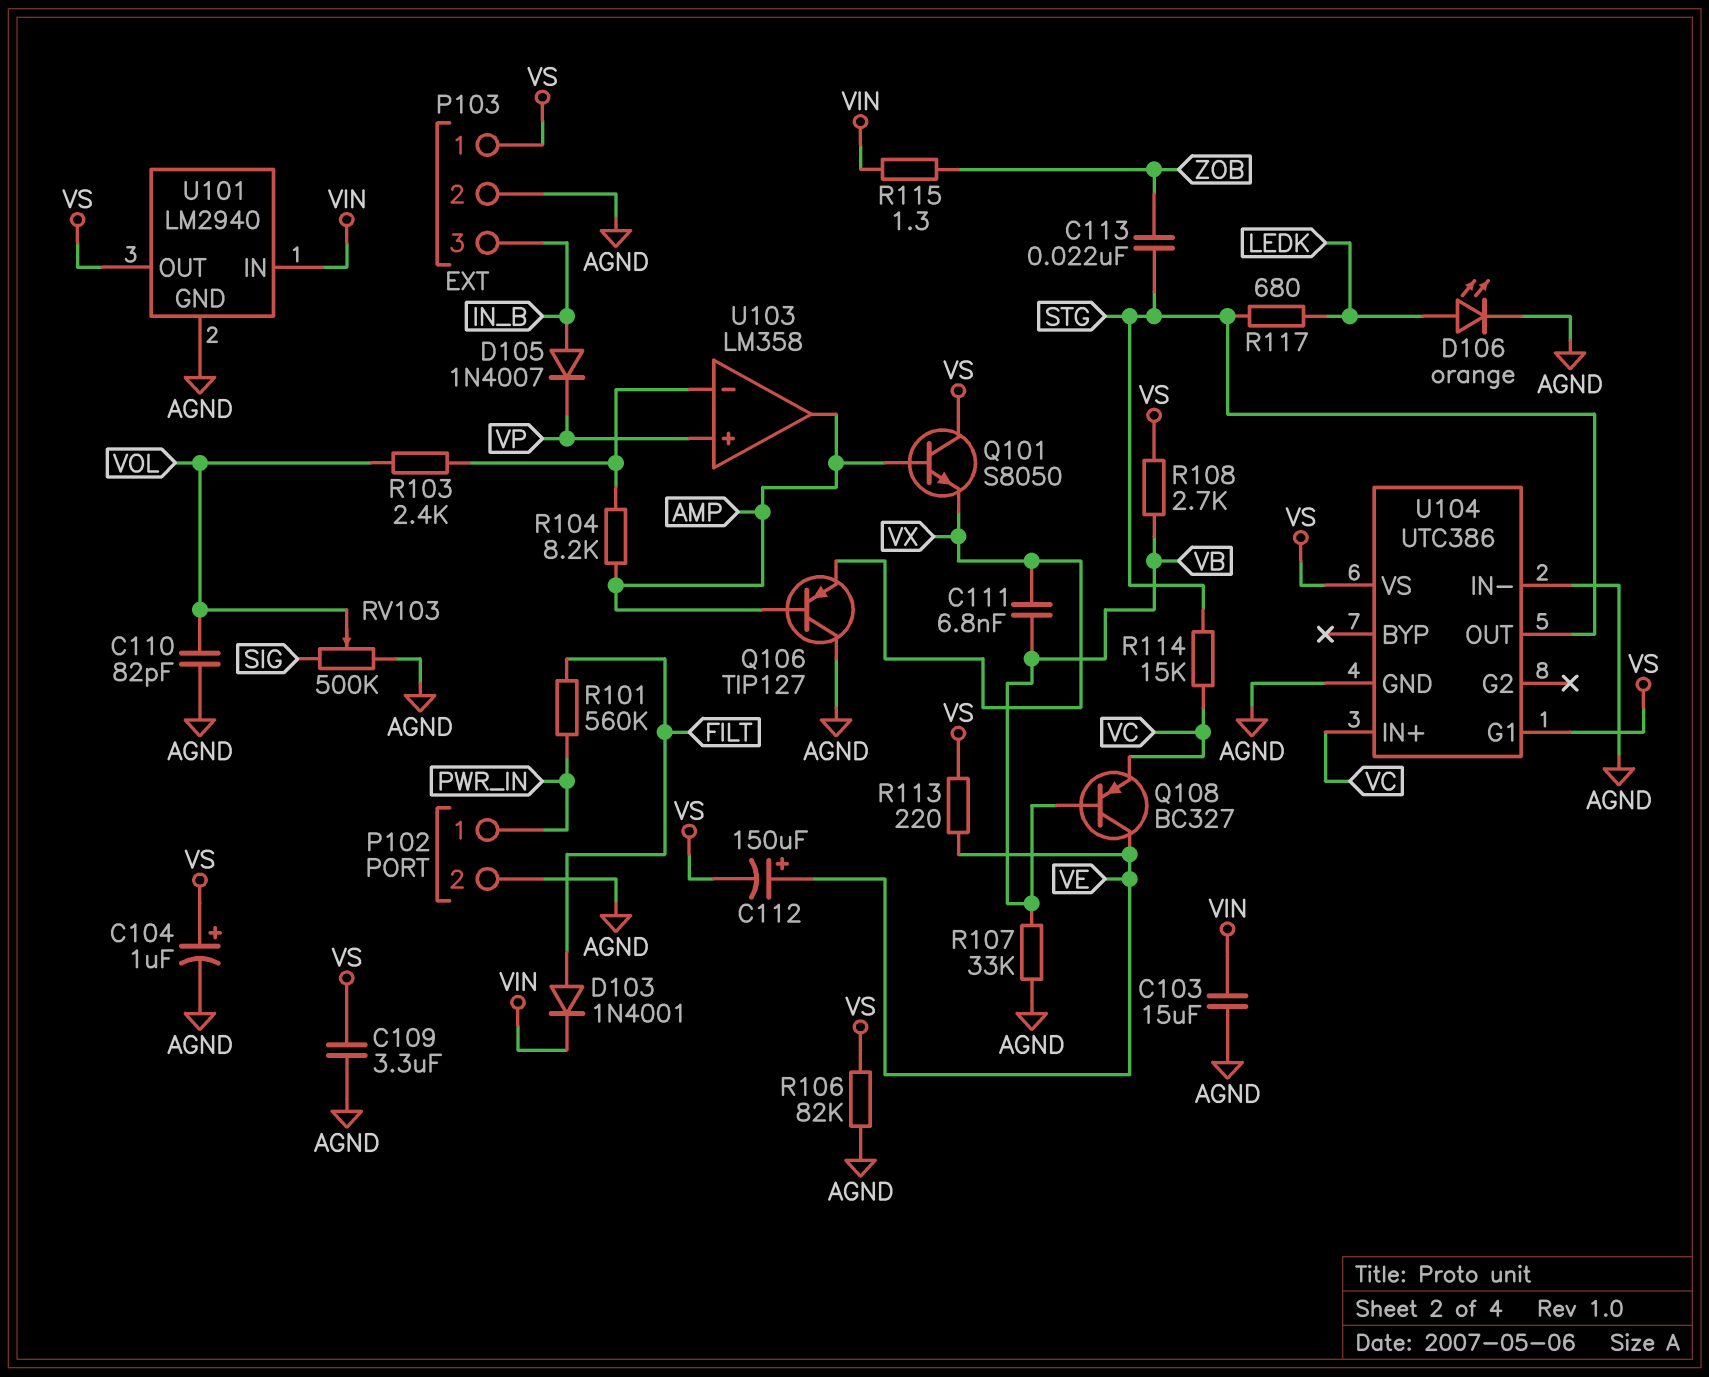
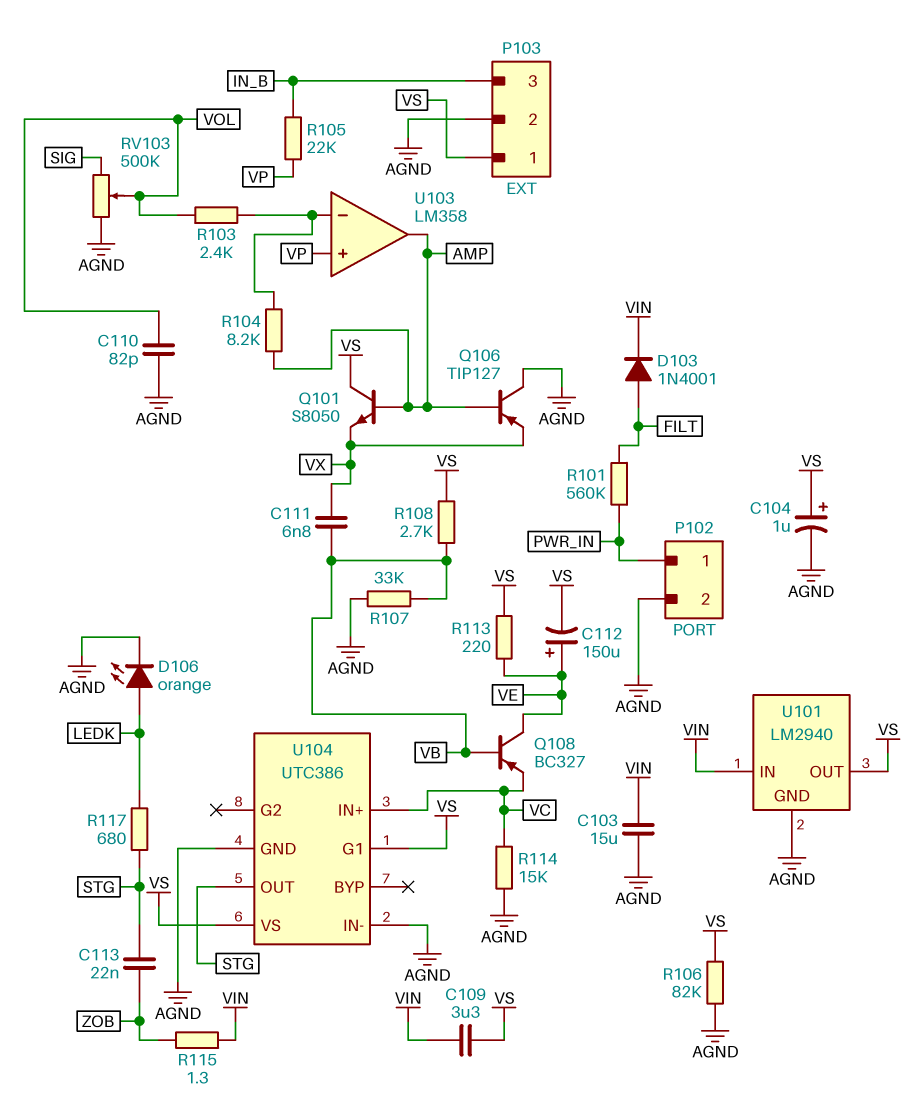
C109: 3.3uF (AGND, VS) -> 3.3uF (VIN, VS)
D105: diode 1N4007 (A IN_B, K VP) -> none
R105: none -> 22k (IN_B, VP)
R114: 15k (STG, VC) -> 15k (AGND, VC)

